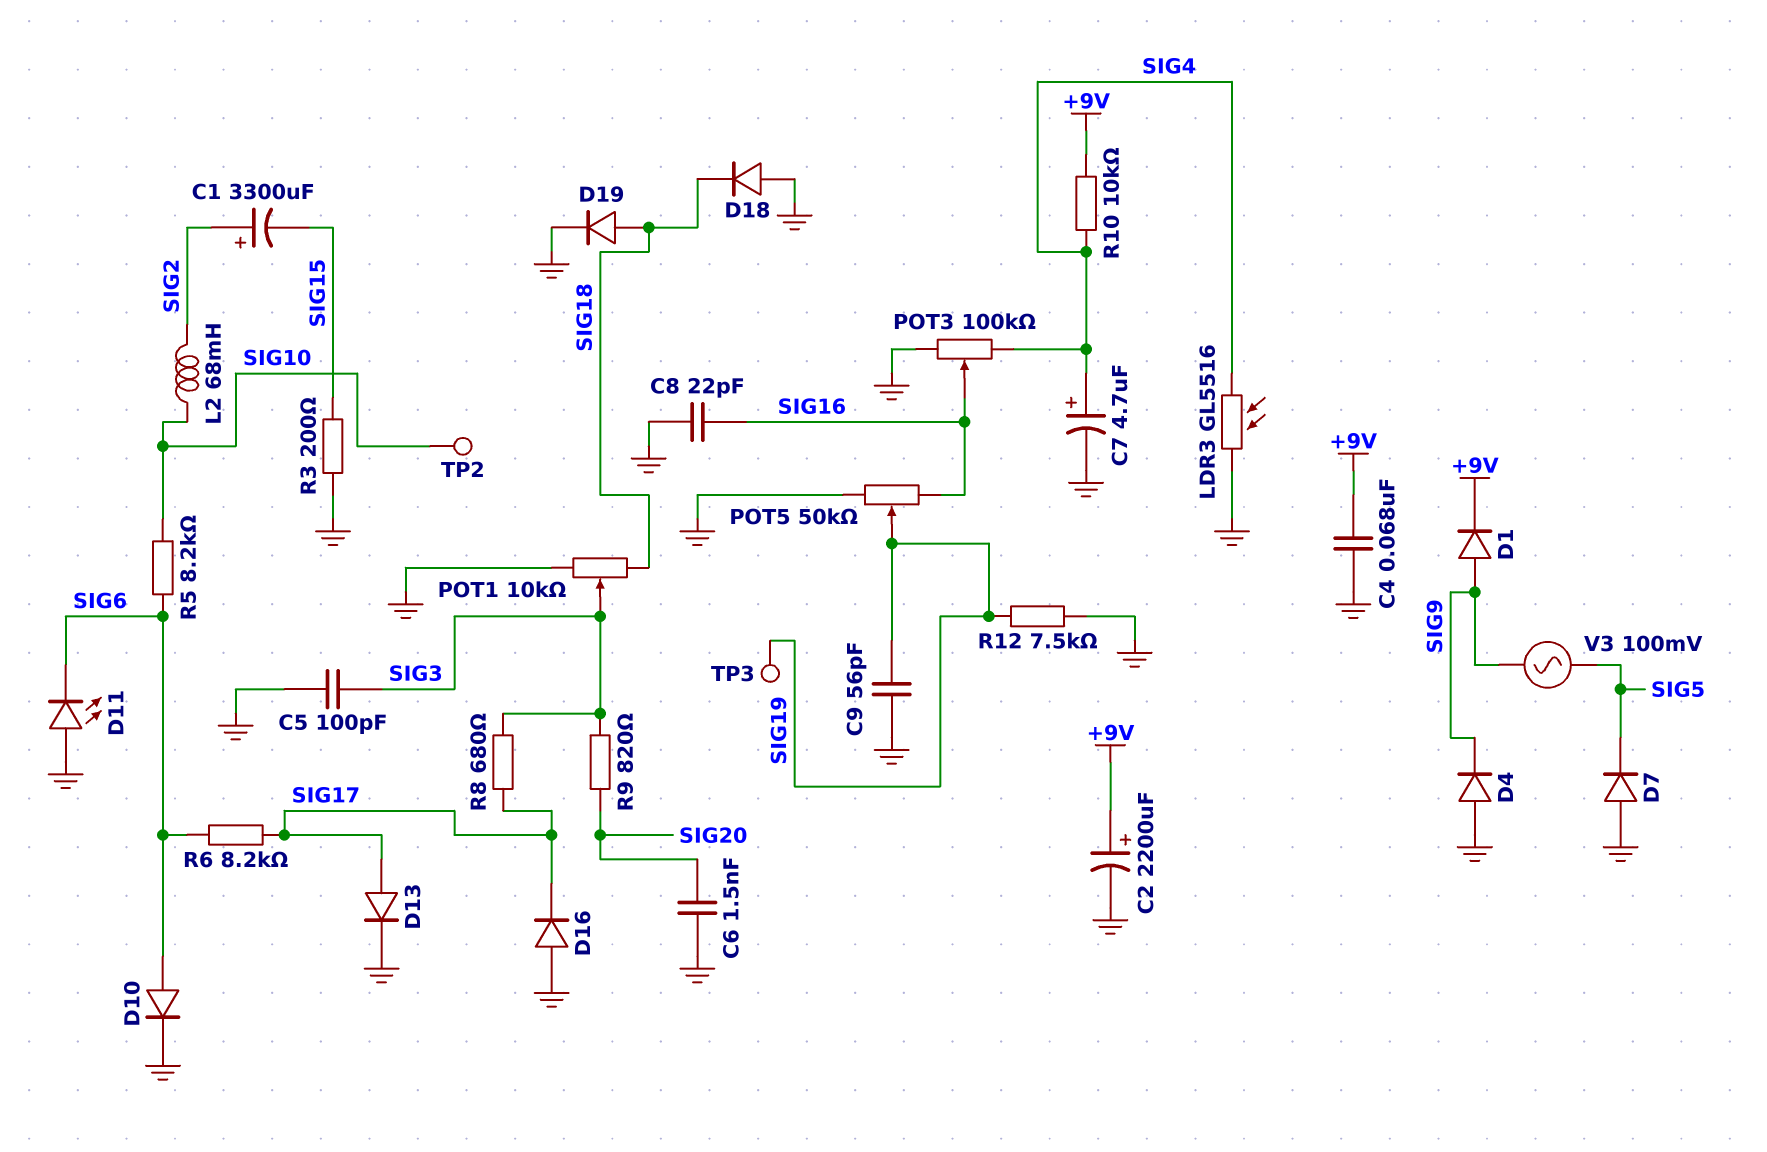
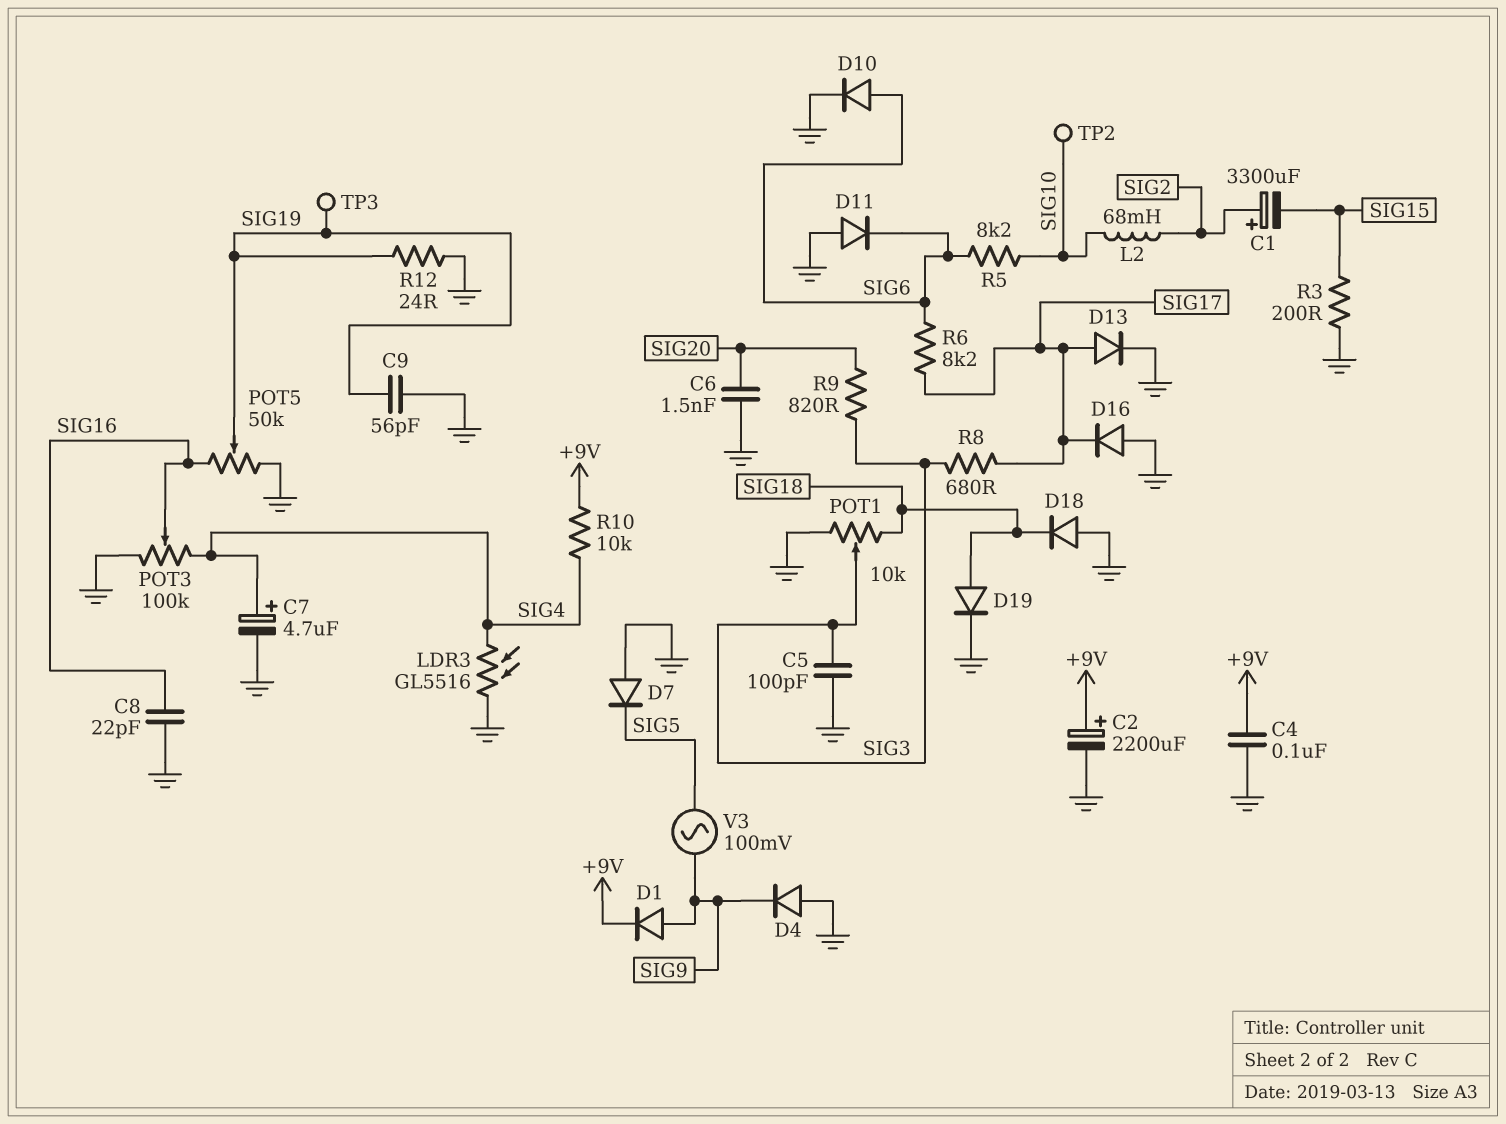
C4: 68nF (+9V, GND) -> 100nF (+9V, GND)
D11: LED (A GND, K SIG6) -> diode (A GND, K SIG6)
R12: 7.5k (GND, SIG19) -> 24 (GND, SIG19)

